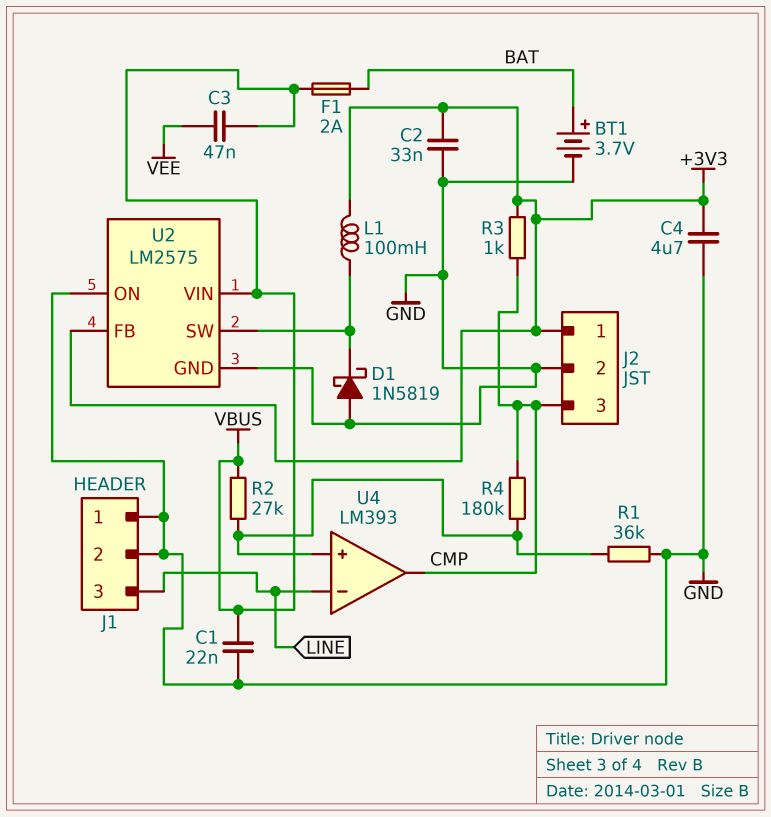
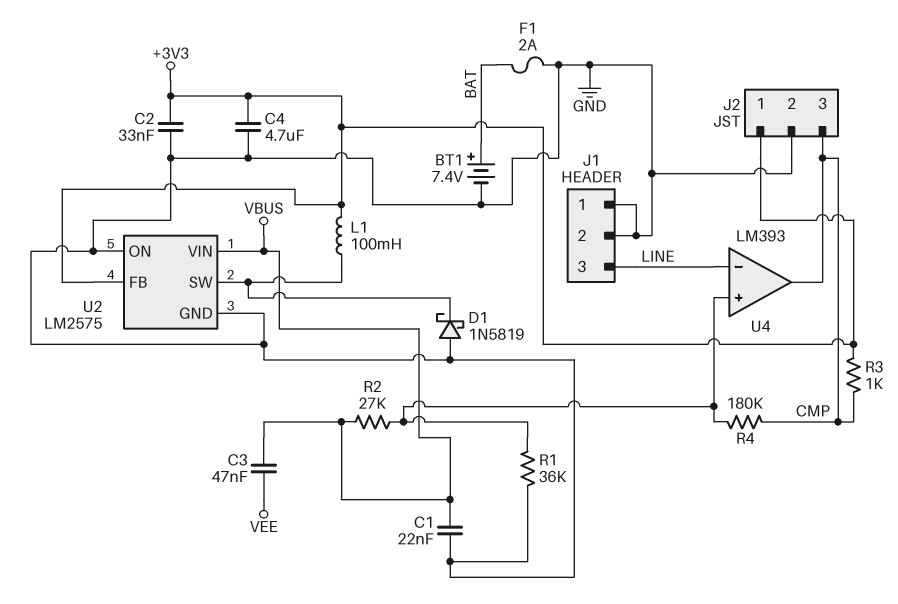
BT1: 3.7V (plus BAT, minus GND) -> 7.4V (plus BAT, minus GND)
F1: 2A (BAT, VBUS) -> 2A (BAT, GND)

